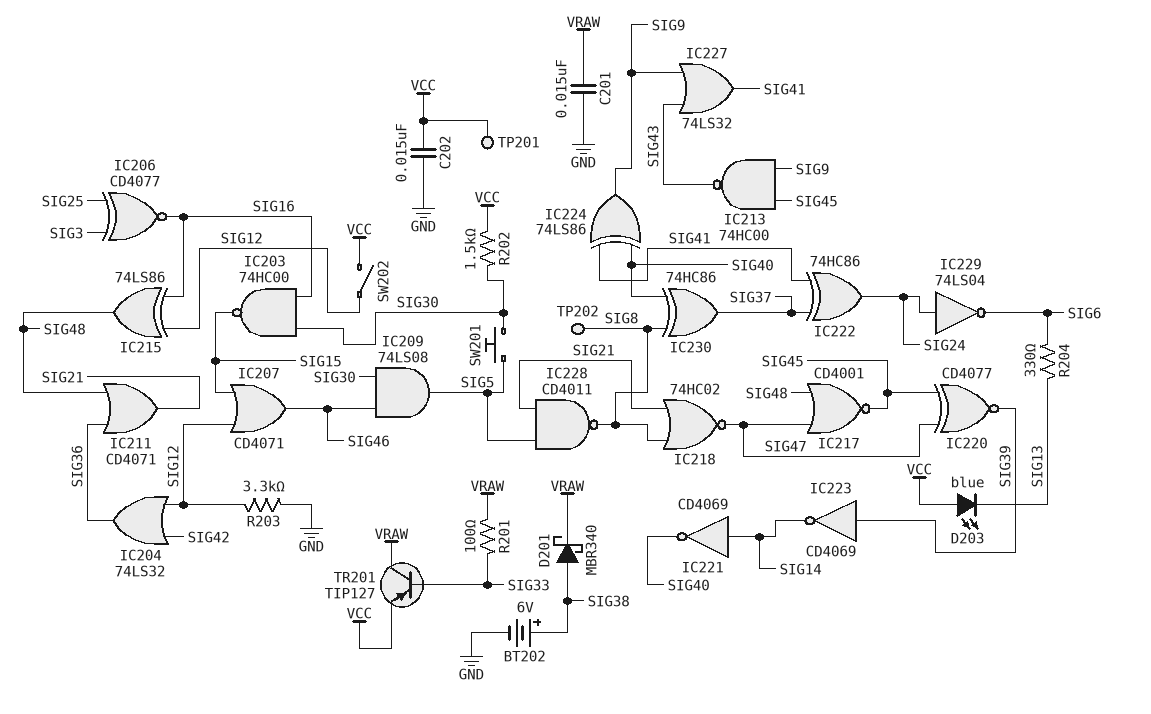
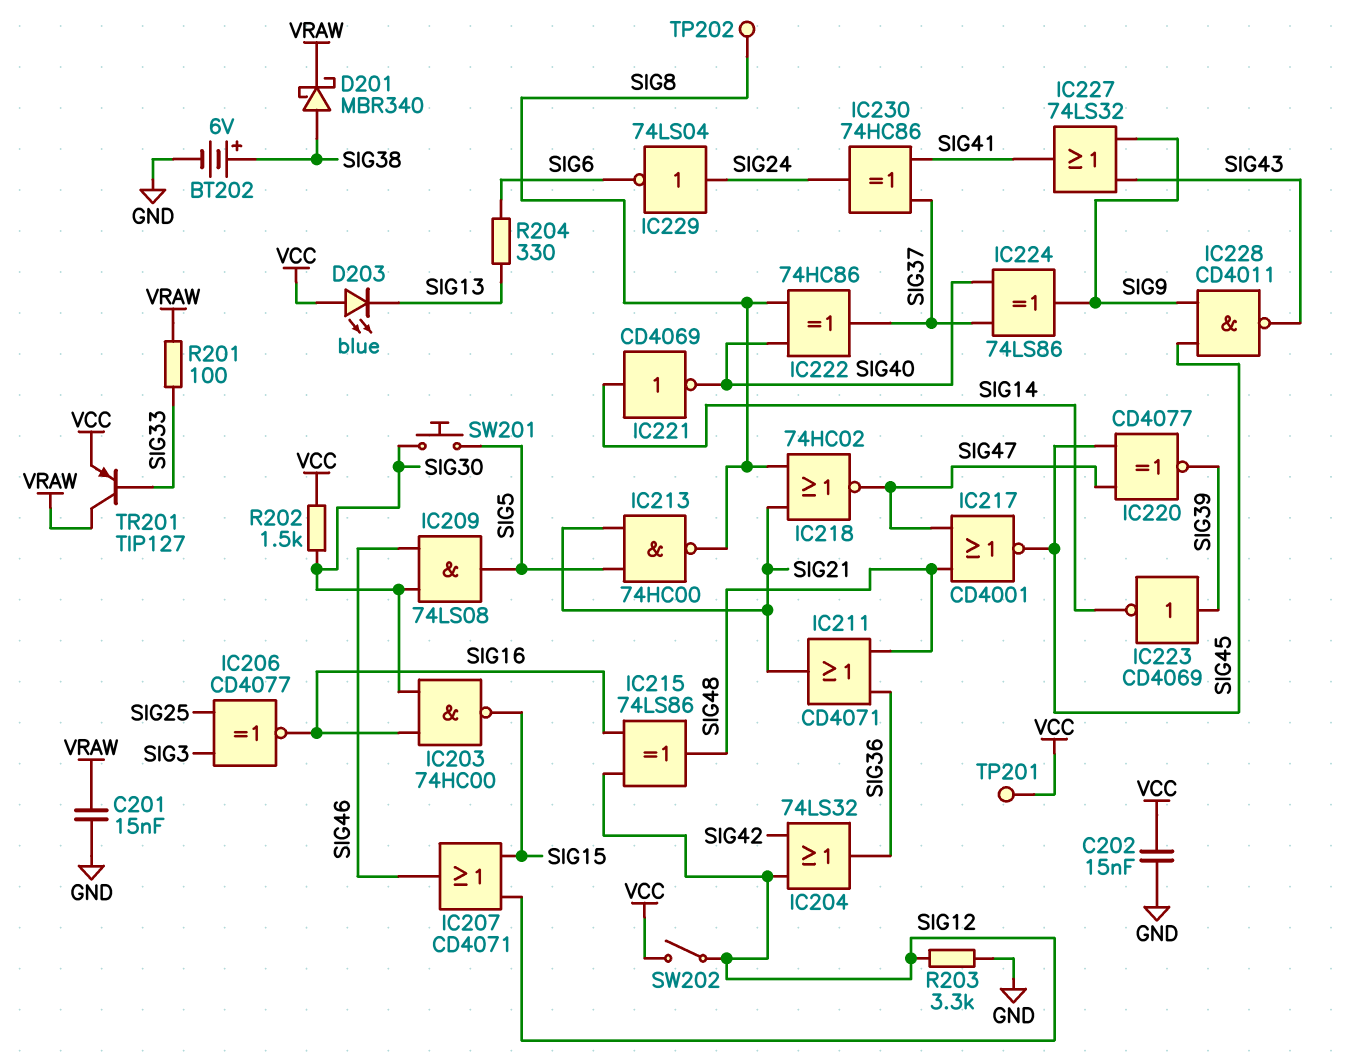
IC213: NAND 74HC00 (in SIG9, in SIG45, out SIG43) -> NAND 74HC00 (in SIG5, in SIG21, out SIG8)
IC222: XOR 74HC86 (in SIG37, in SIG41, out SIG24) -> XOR 74HC86 (in SIG8, in SIG40, out SIG37)
IC224: XOR 74LS86 (in SIG40, in SIG41, out SIG9) -> XOR 74LS86 (in SIG37, in SIG40, out SIG9)
IC228: NAND CD4011 (in SIG5, in SIG21, out SIG8) -> NAND CD4011 (in SIG9, in SIG45, out SIG43)
IC230: XOR 74HC86 (in SIG8, in SIG40, out SIG37) -> XOR 74HC86 (in SIG37, in SIG41, out SIG24)

